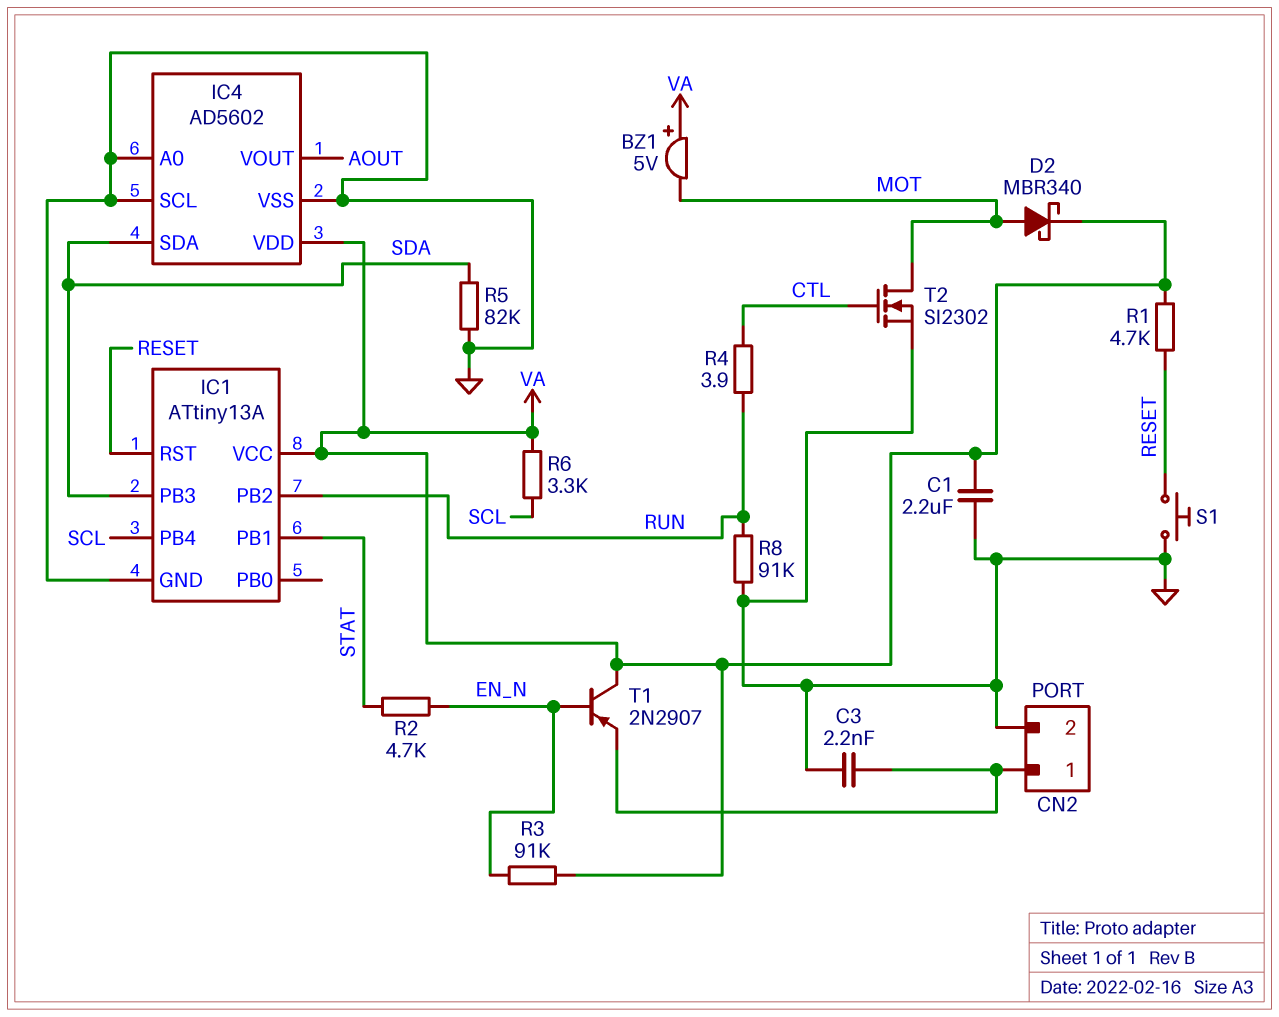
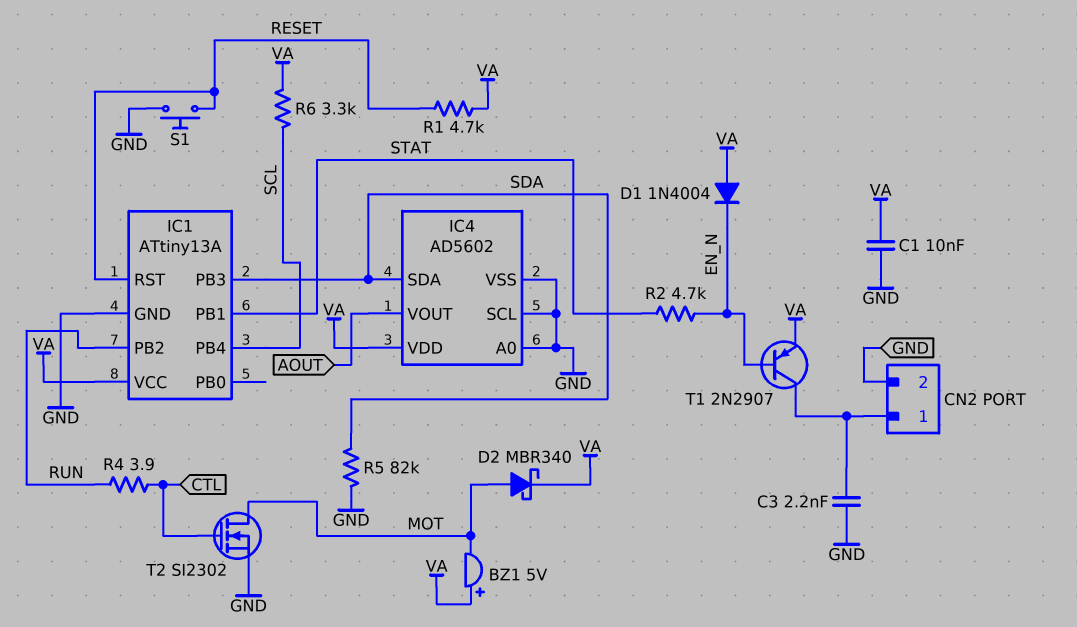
C1: 2.2uF (GND, VA) -> 10nF (GND, VA)
D1: none -> diode 1N4004 (A VA, K EN_N)
R3: 91k (EN_N, VA) -> none
R8: 91k (GND, RUN) -> none
T1: PNP 2N2907 (B EN_N, C VA, E CN2/1) -> PNP 2N2907 (B EN_N, C CN2/1, E VA)

